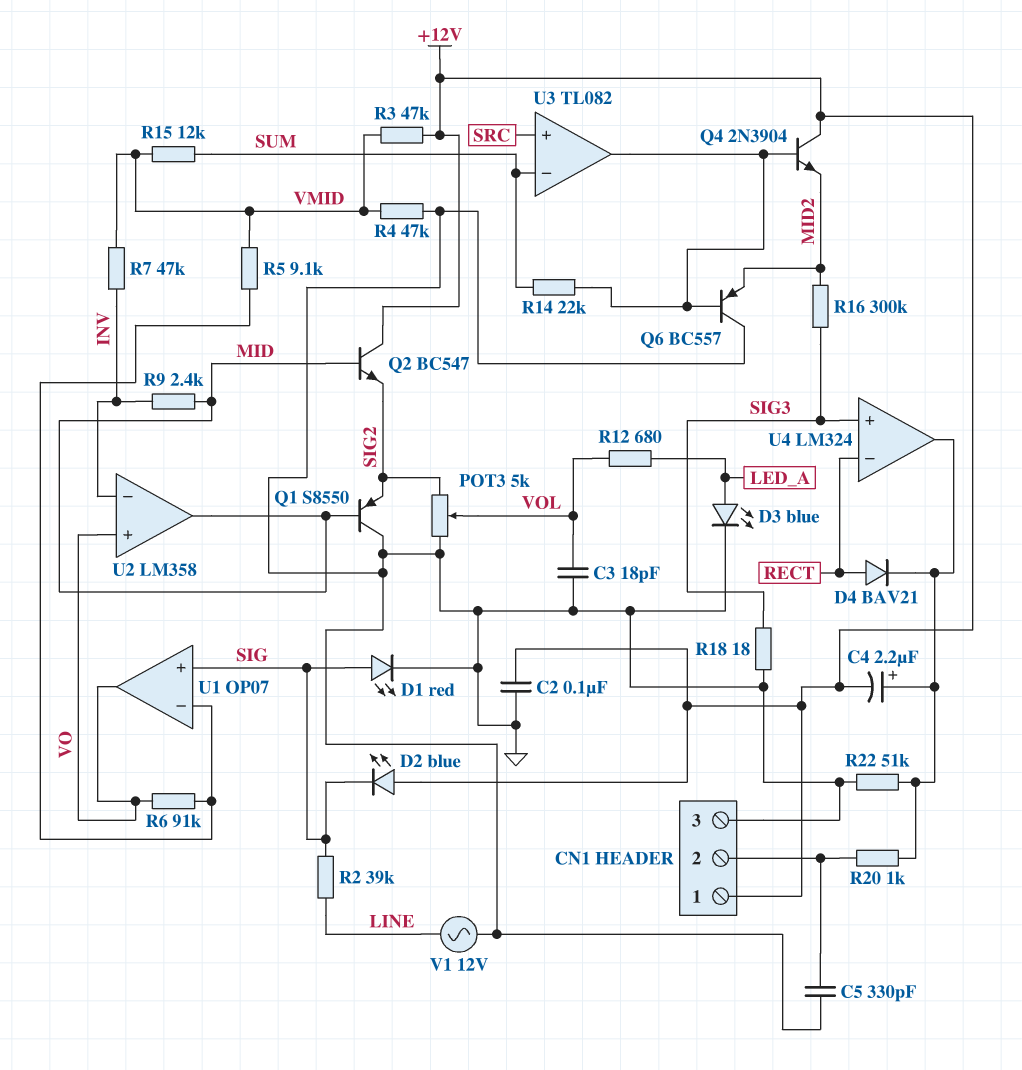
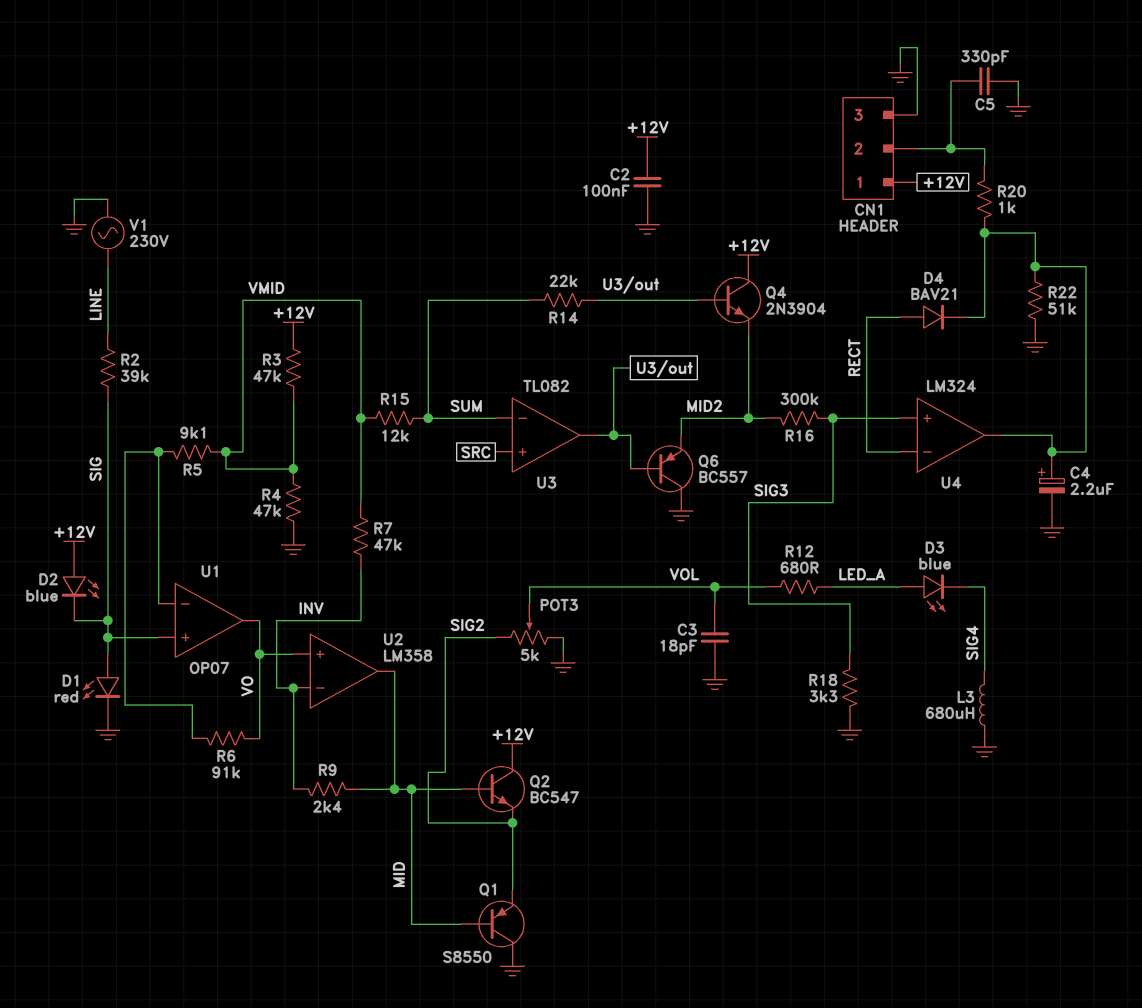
C4: 2.2uF (plus U4/out, minus +12V) -> 2.2uF (plus U4/out, minus GND)
D3: LED blue (A LED_A, K GND) -> LED blue (A LED_A, K SIG4)
L3: none -> 680uH (GND, SIG4)
R18: 18 (GND, SIG3) -> 3.3k (GND, SIG3)
V1: AC 12V (GND, LINE) -> AC 230V (GND, LINE)

